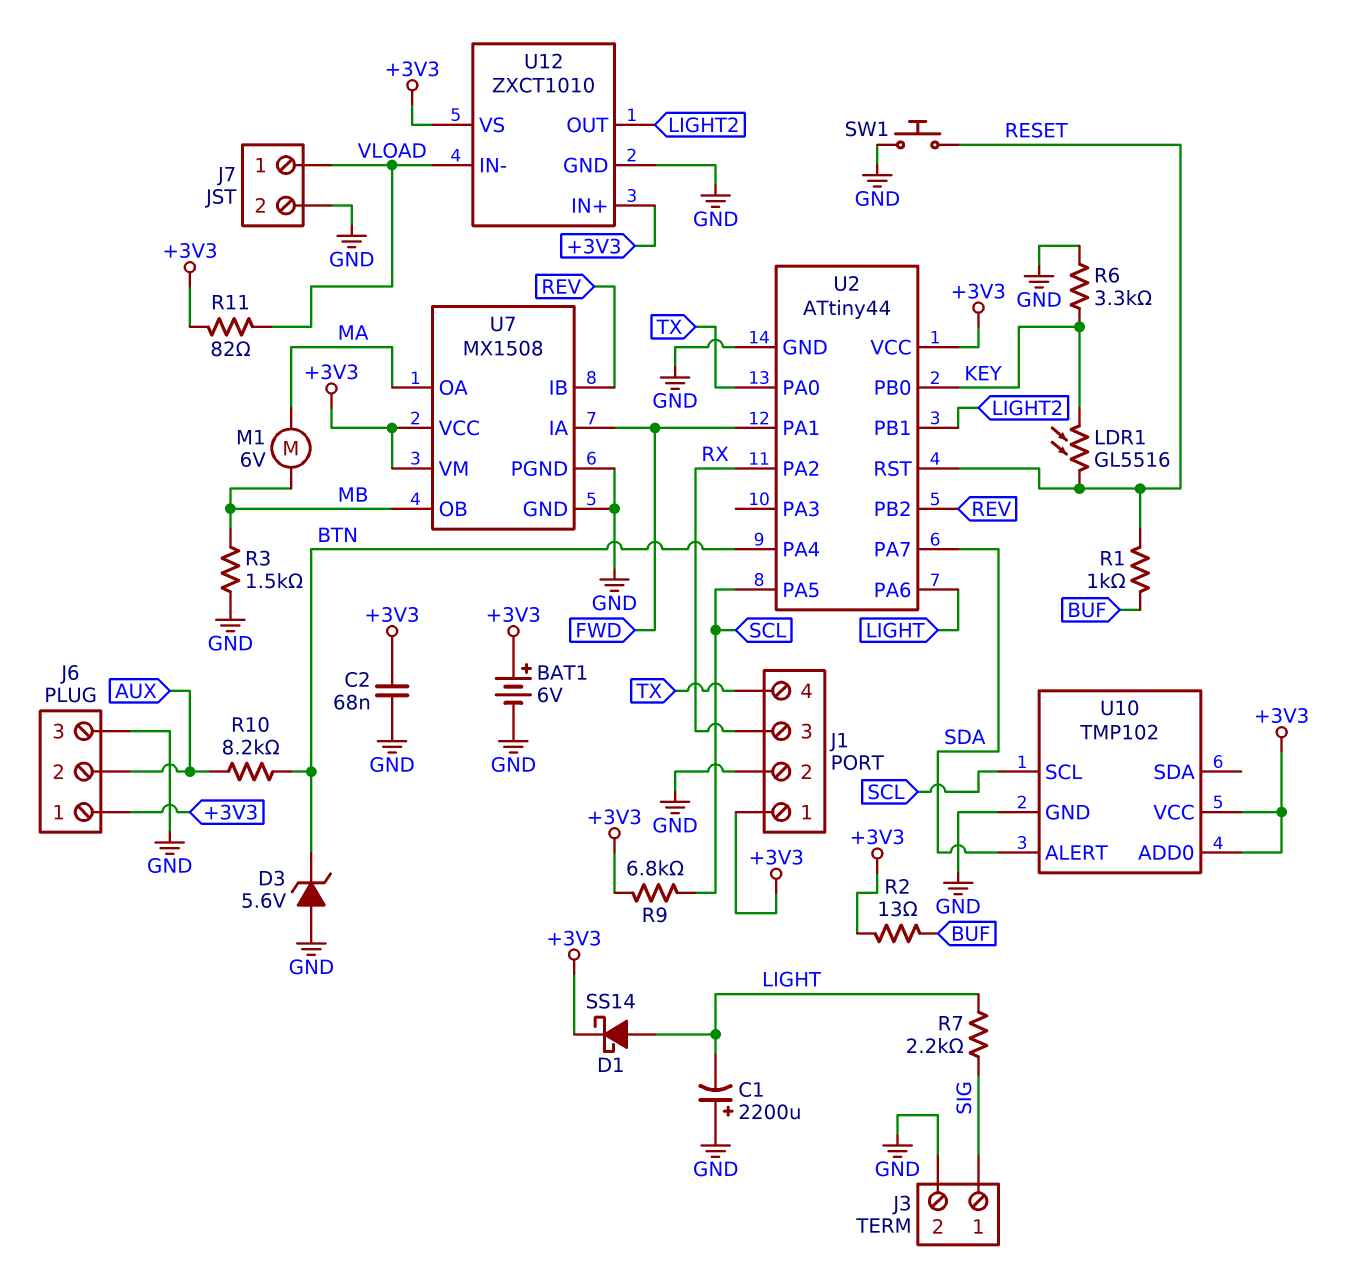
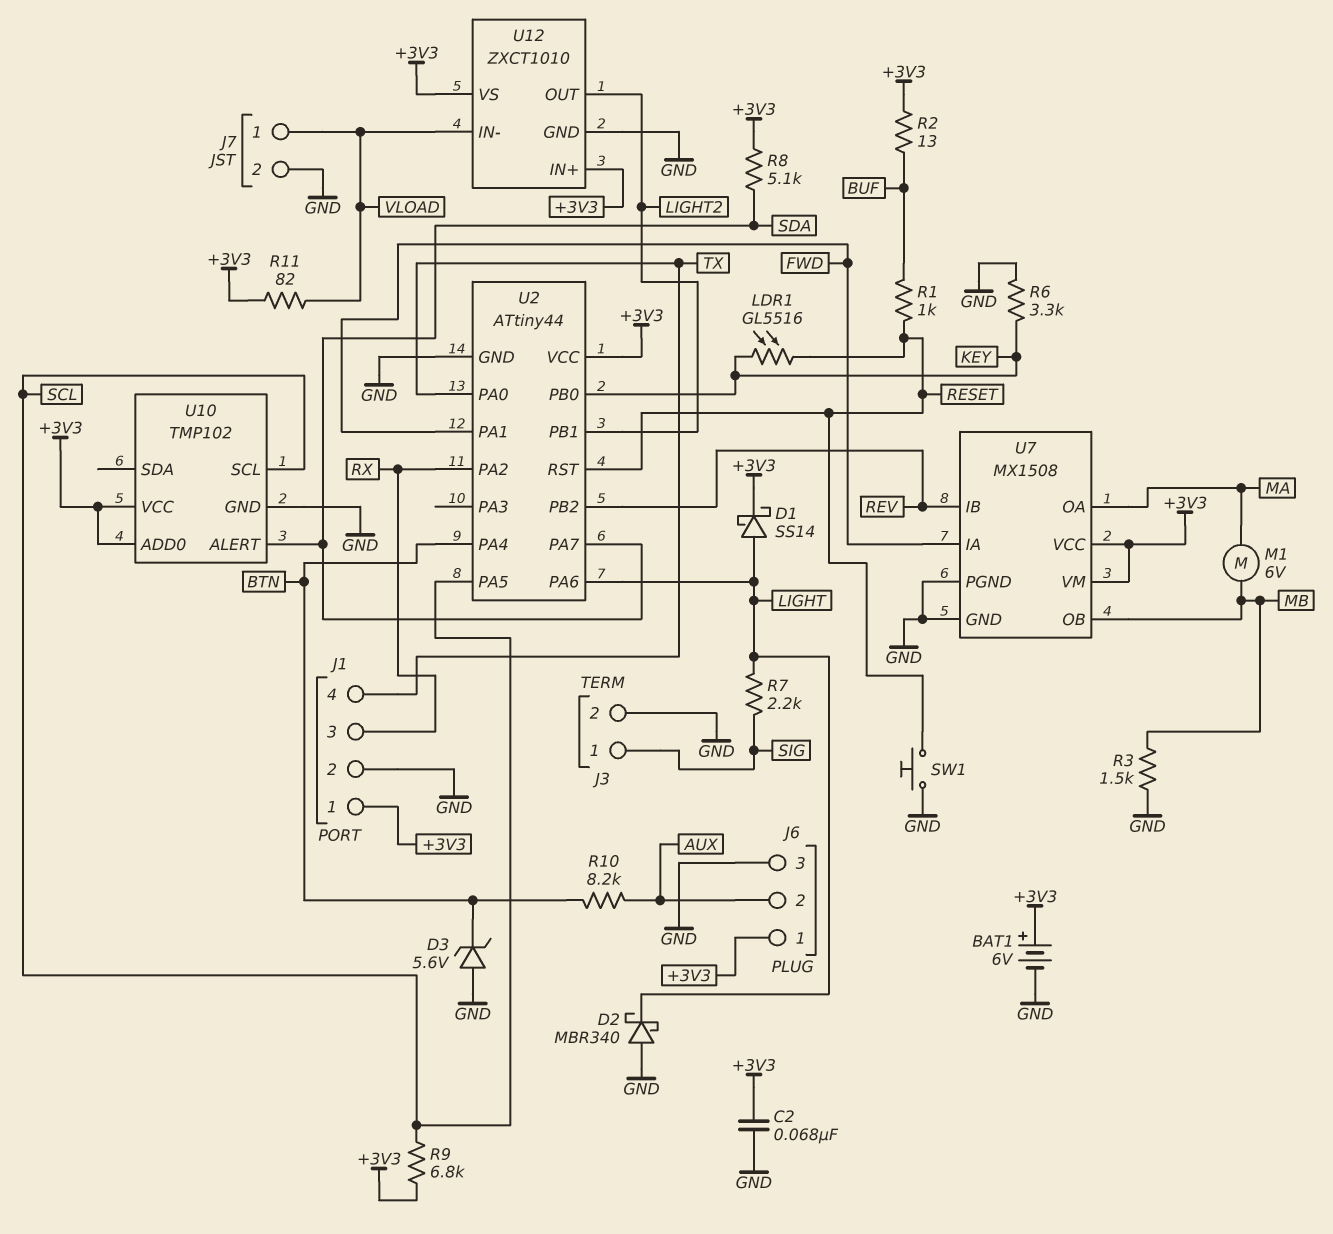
C1: 2200uF (plus GND, minus LIGHT) -> none
D2: none -> schottky MBR340 (A GND, K LIGHT)
R8: none -> 5.1k (+3V3, SDA)

